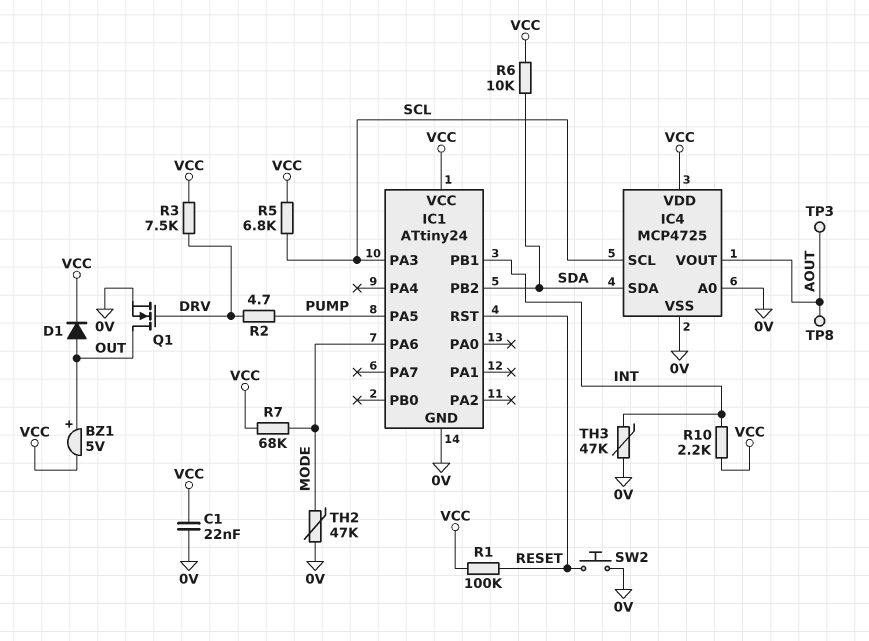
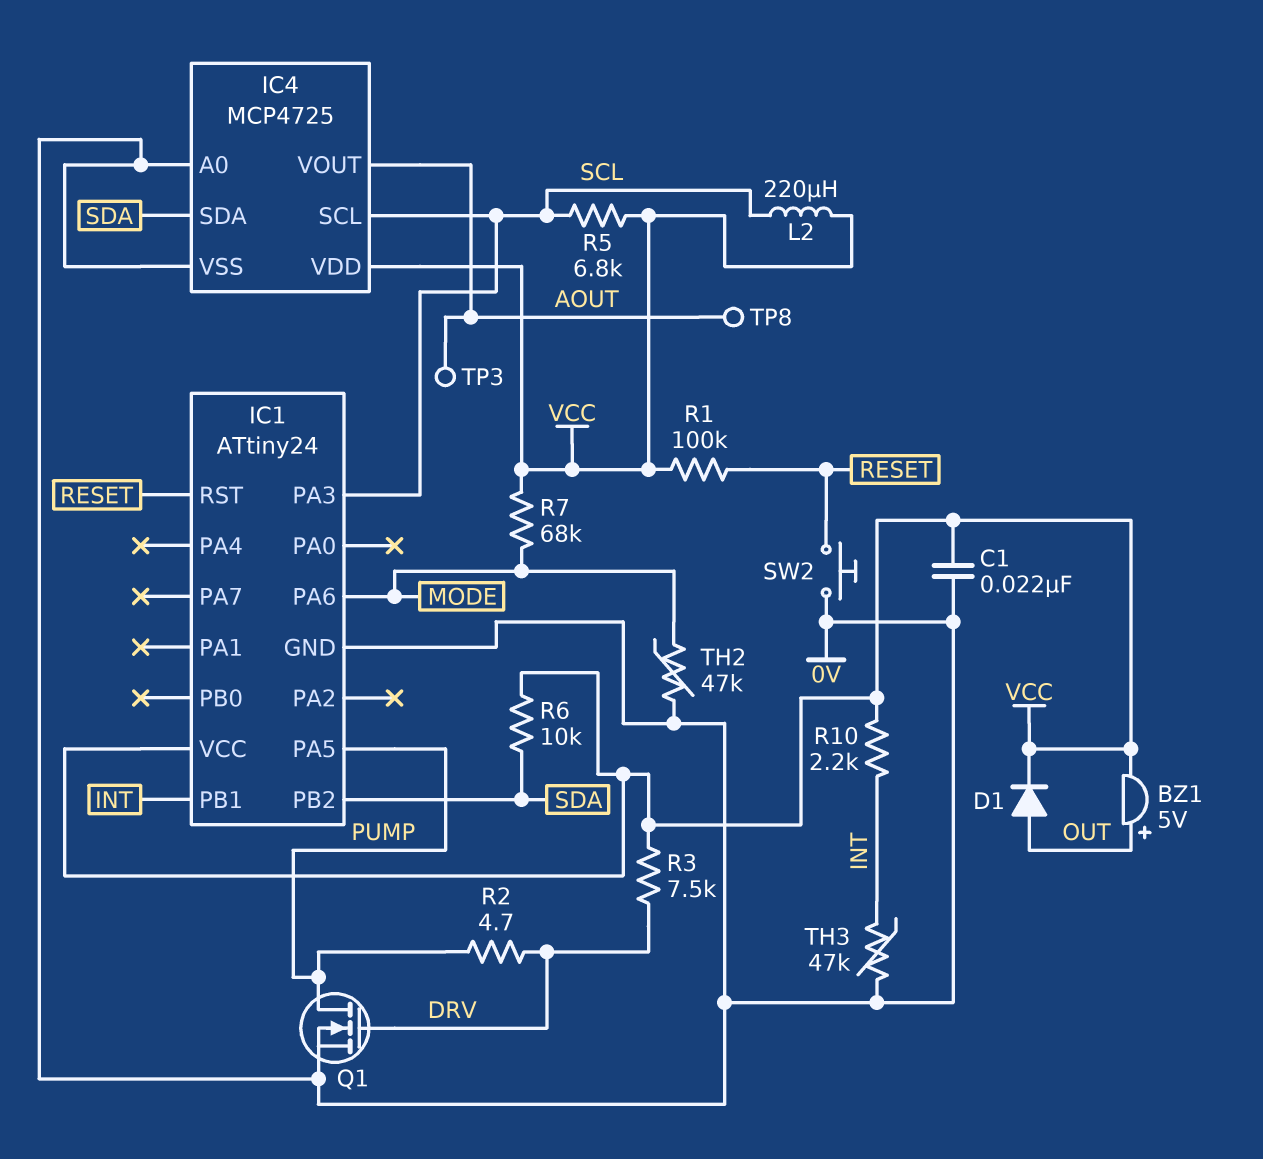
L2: none -> 220uH (SCL, VCC)
Q1: NMOS (G DRV, D OUT, S 0V) -> NMOS (G DRV, D PUMP, S 0V)

